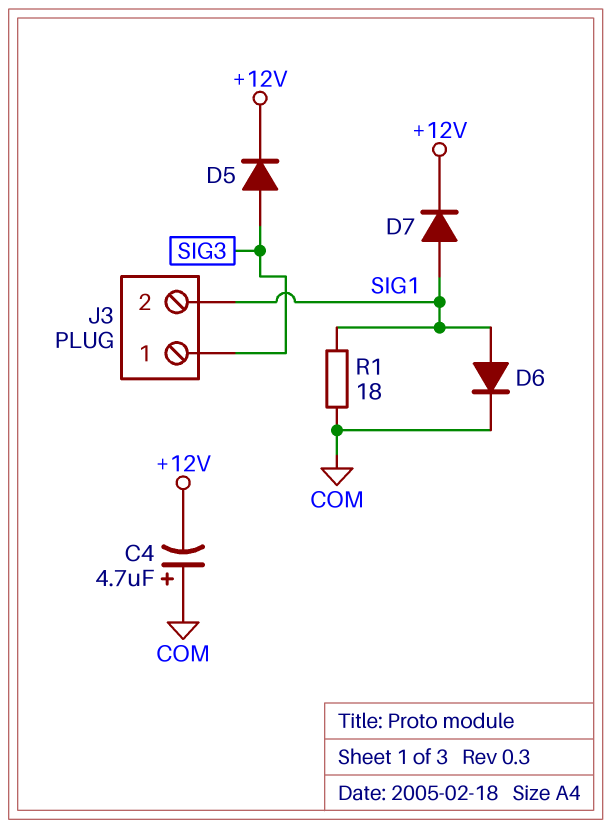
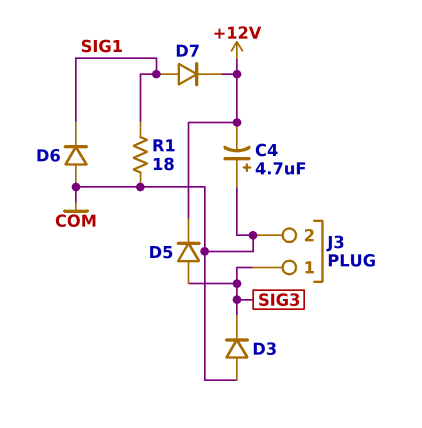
D3: none -> diode (A COM, K SIG3)
D6: diode (A SIG1, K COM) -> diode (A COM, K SIG1)
J3 pin 2: SIG1 -> COM

